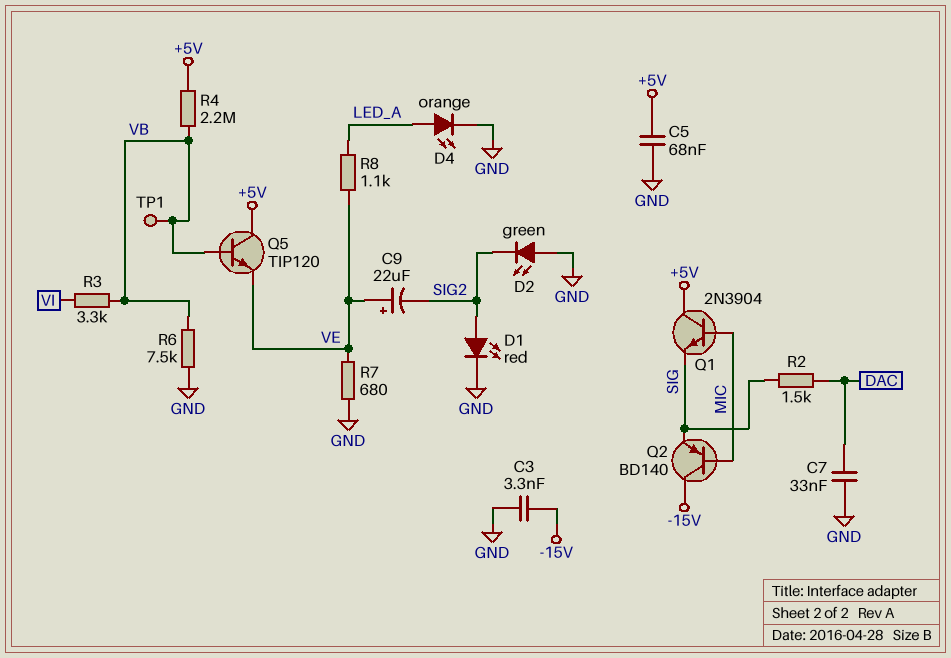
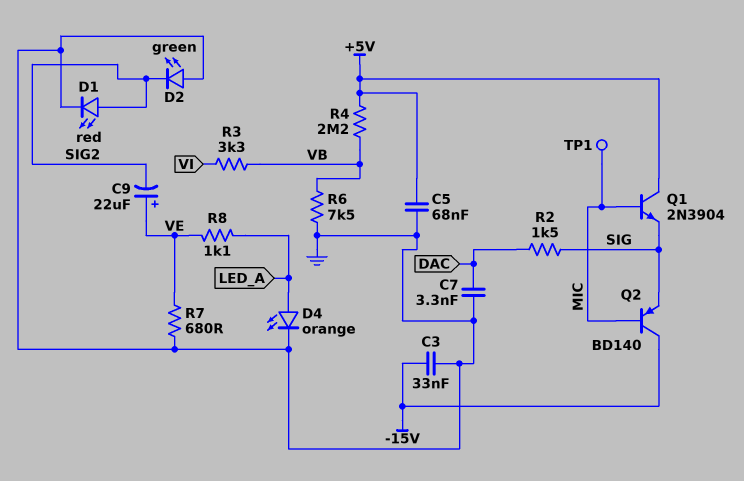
C3: 3.3nF (-15V, GND) -> 33nF (-15V, GND)
C7: 33nF (DAC, GND) -> 3.3nF (DAC, GND)
Q5: NPN TIP120 (B VB, C +5V, E VE) -> none
TP1: test point (VB) -> test point (MIC)

